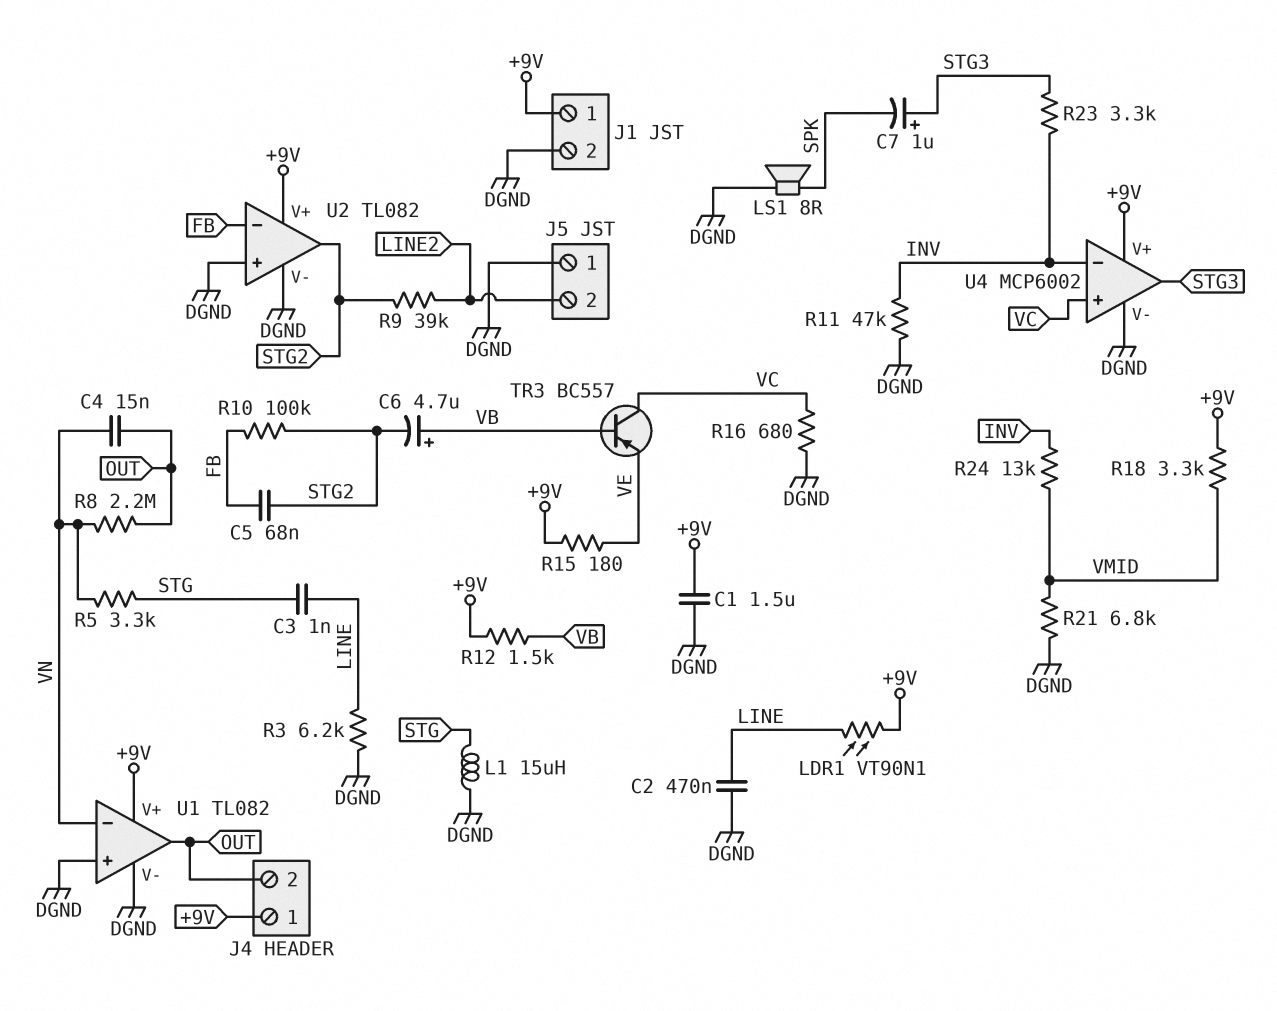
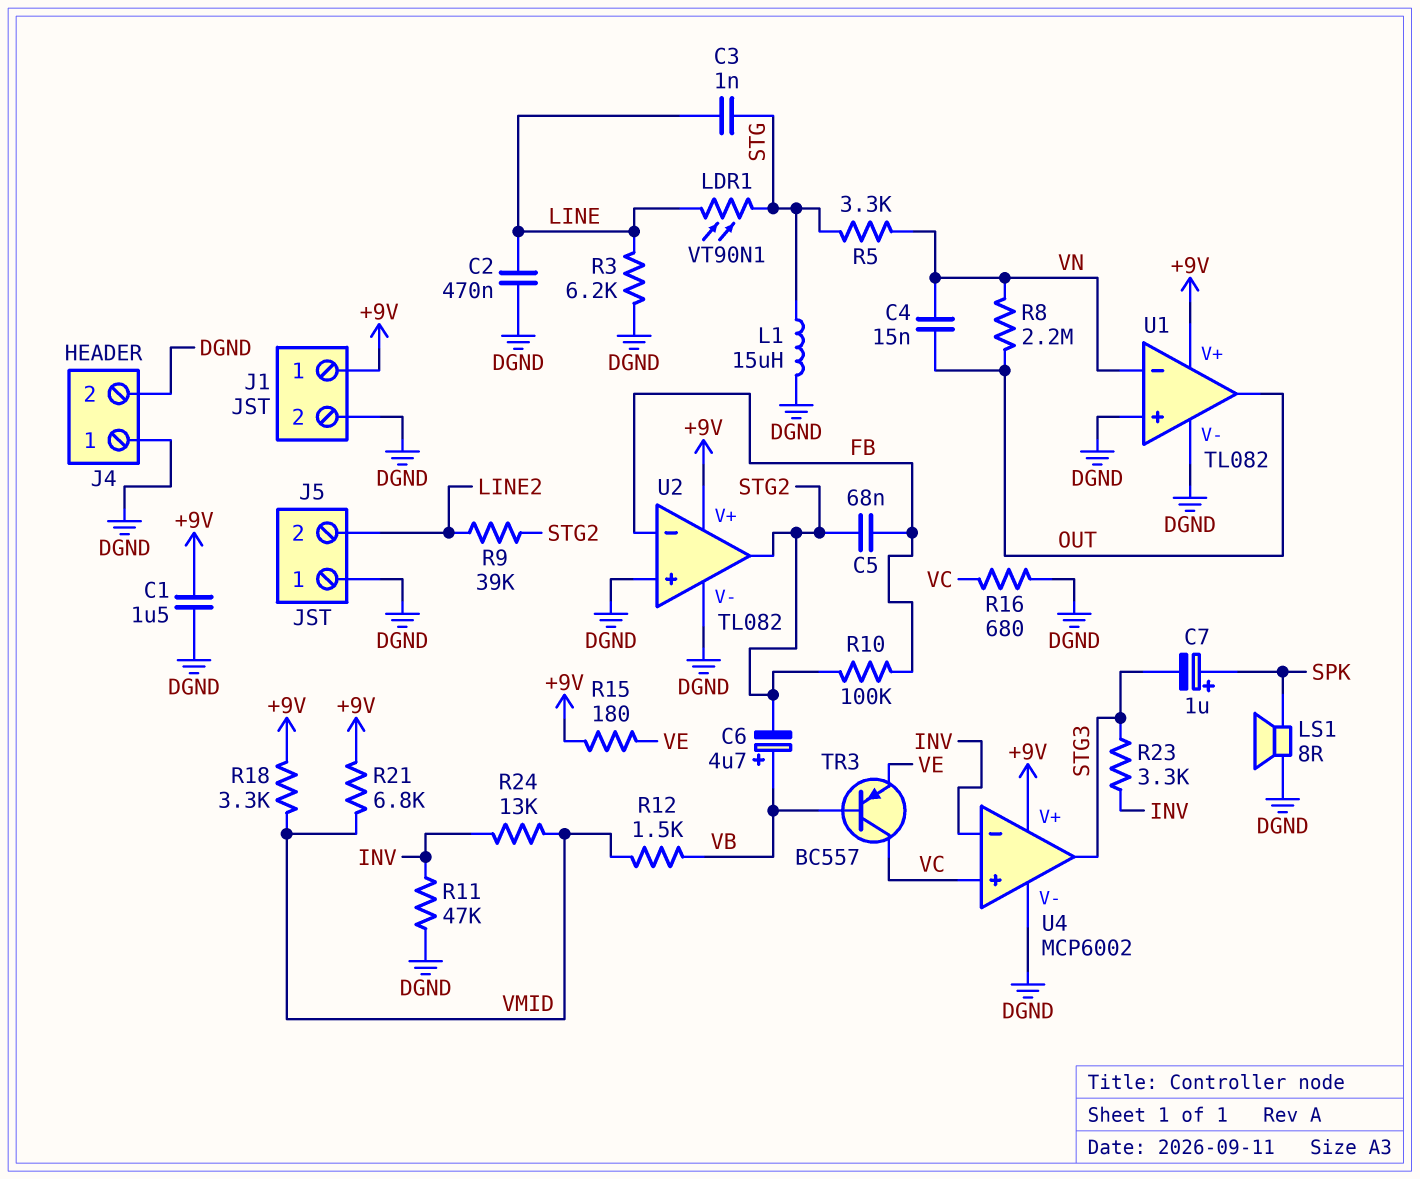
C7: 1uF (plus STG3, minus SPK) -> 1uF (plus SPK, minus STG3)
J4 pin 1: +9V -> DGND
J4 pin 2: OUT -> DGND
LDR1: VT90N1 (+9V, LINE) -> VT90N1 (LINE, STG)
R12: 1.5k (+9V, VB) -> 1.5k (VB, VMID)
R21: 6.8k (DGND, VMID) -> 6.8k (+9V, VMID)

